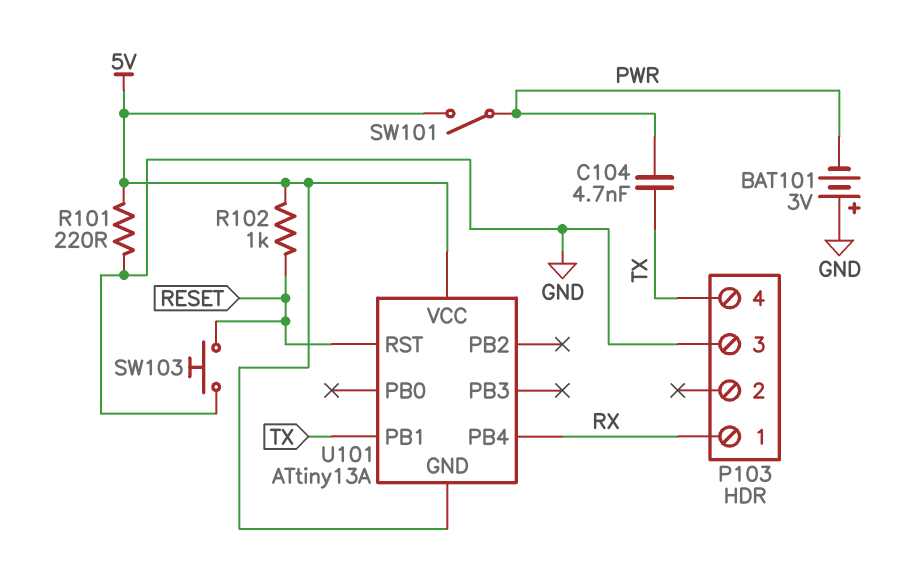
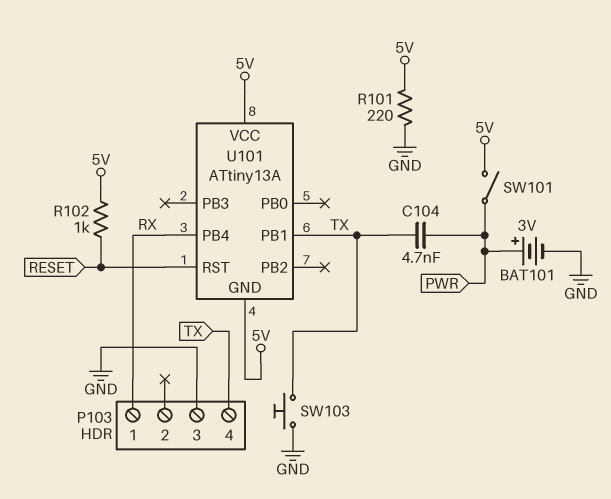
BAT101: 3V (plus GND, minus PWR) -> 3V (plus PWR, minus GND)
SW103: button (GND, RESET) -> button (GND, TX)

